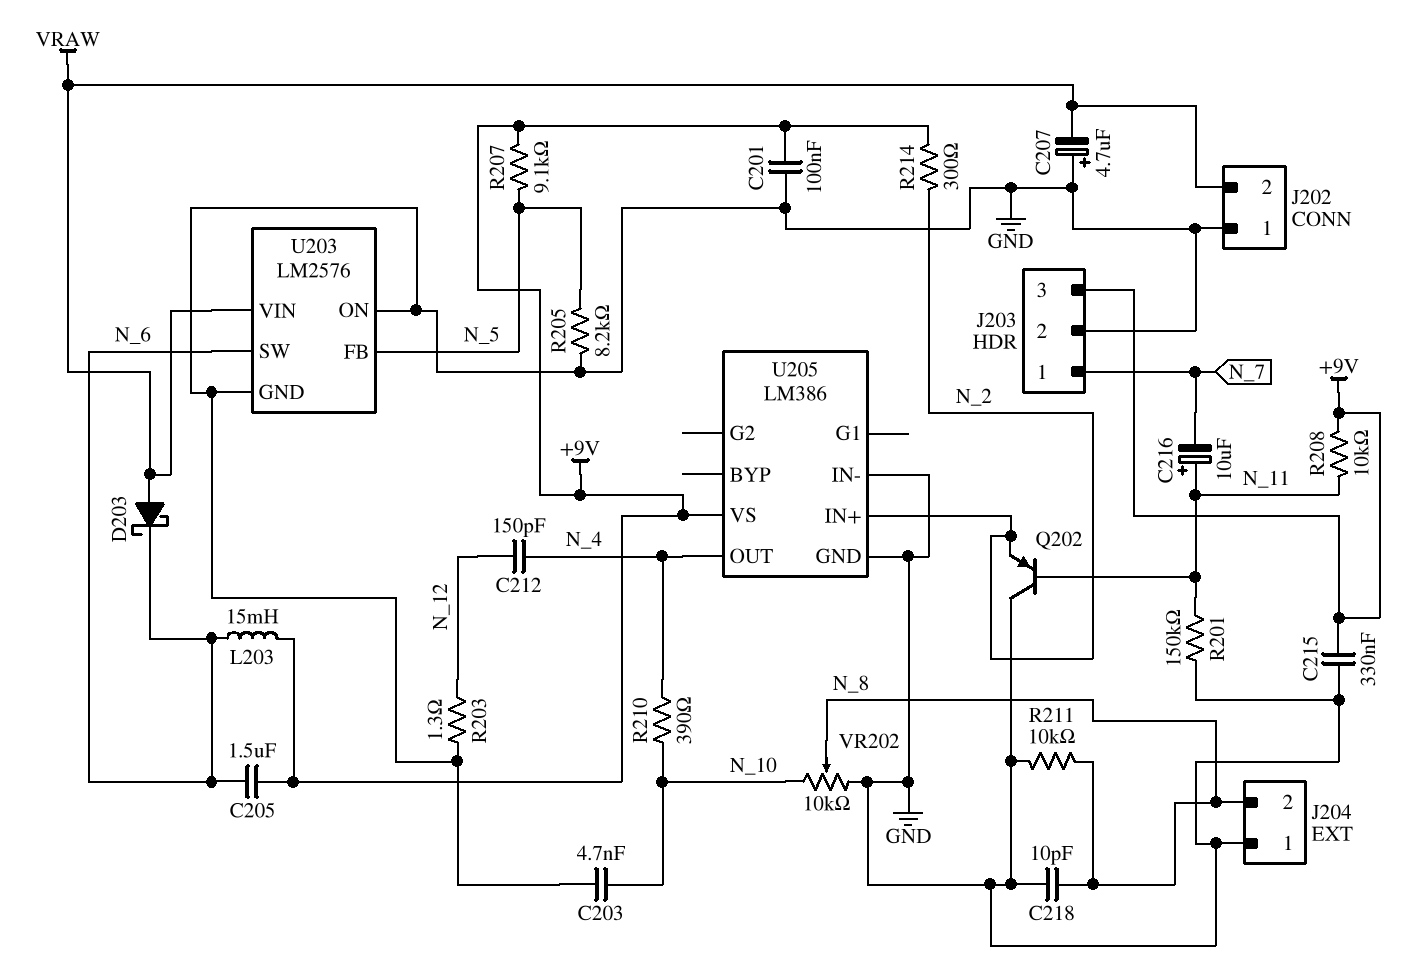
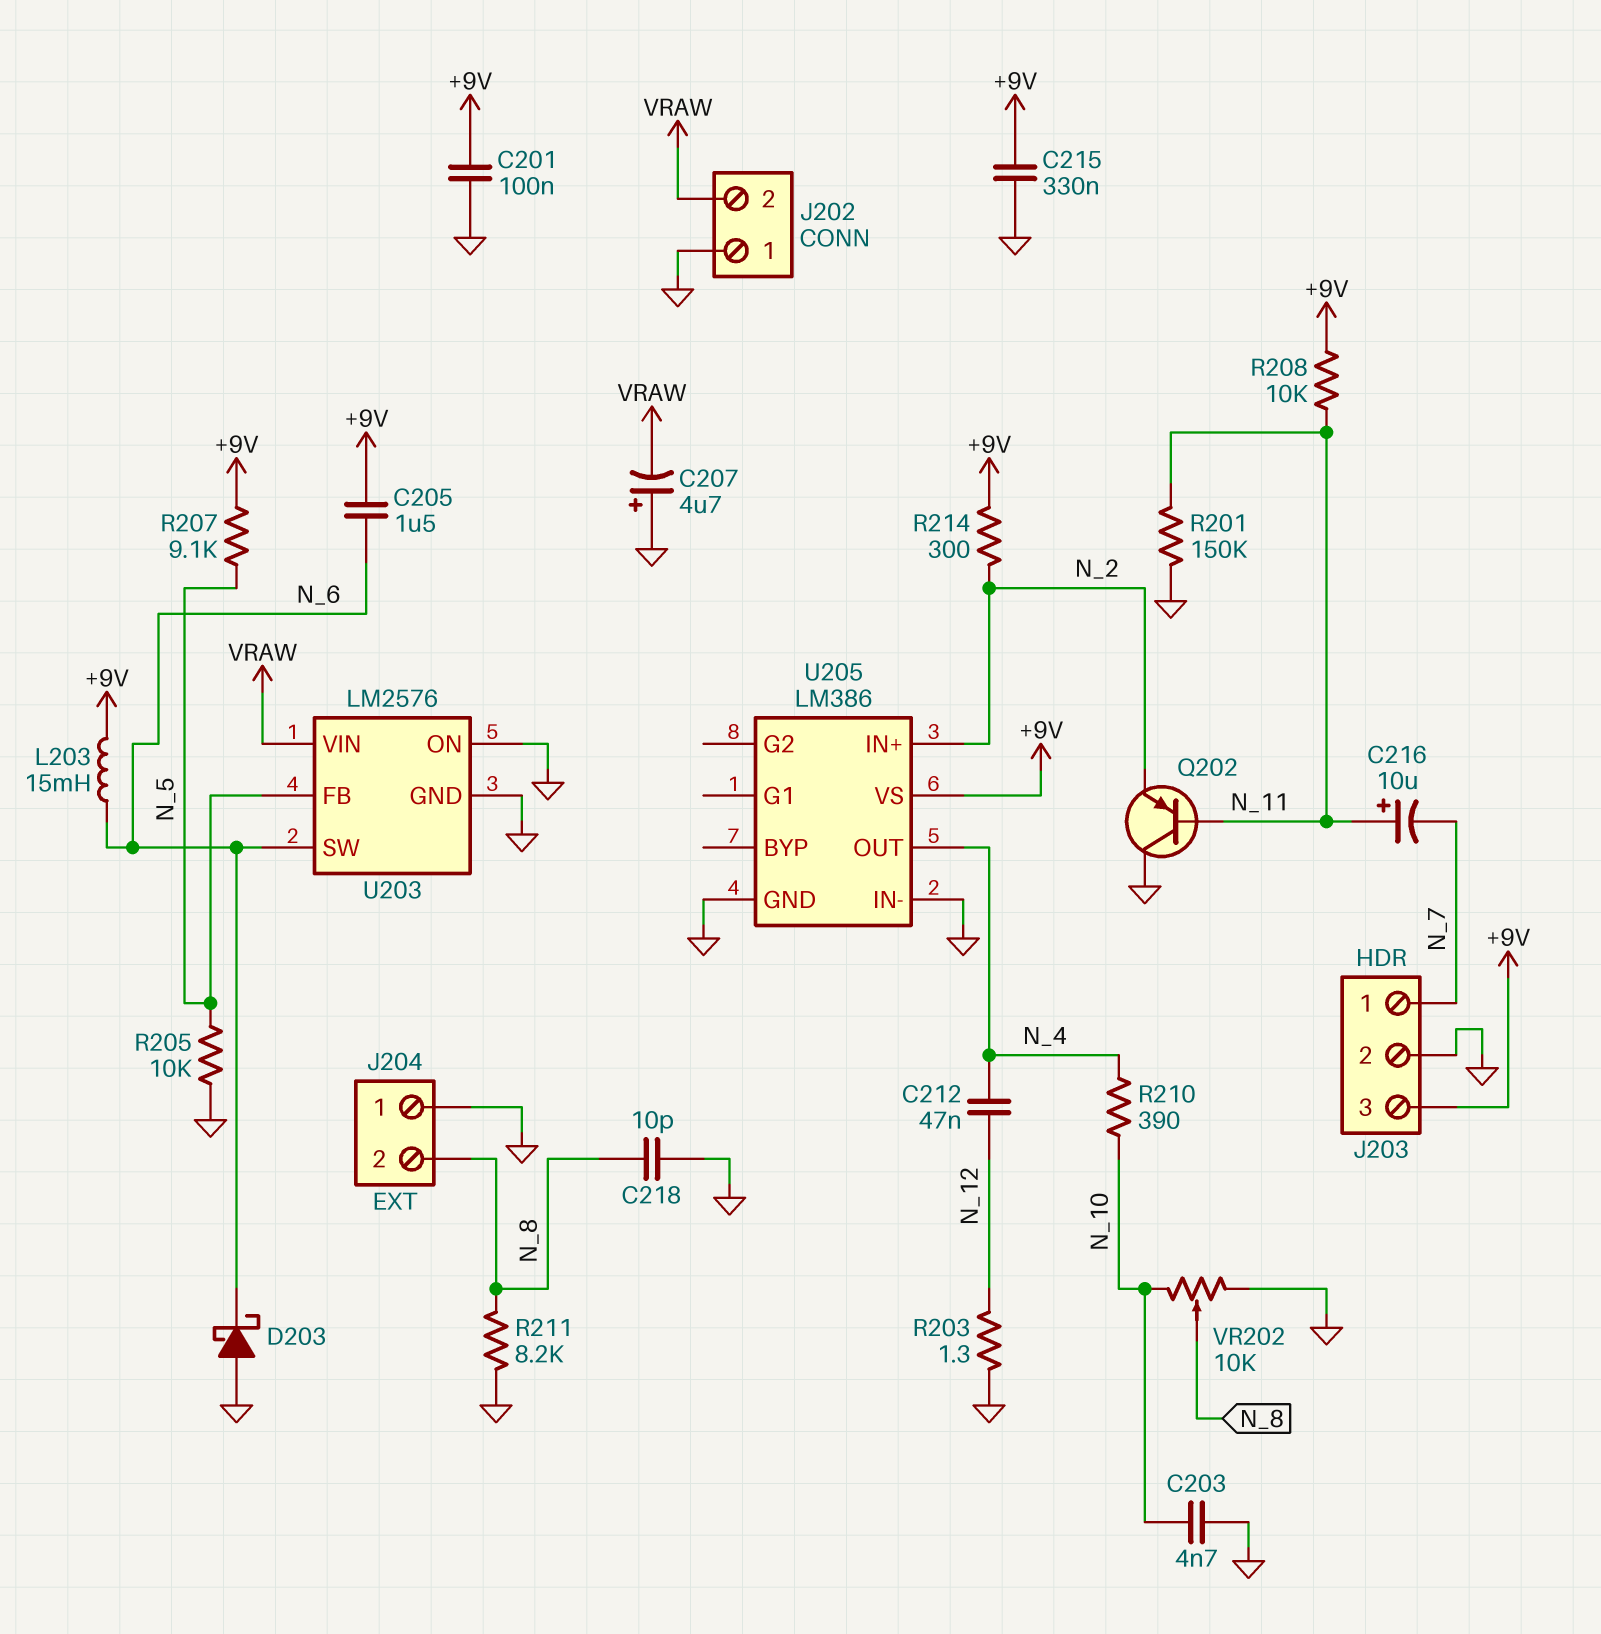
C212: 150pF (N_4, N_12) -> 47nF (N_4, N_12)
D203: schottky (A VRAW, K N_6) -> schottky (A GND, K N_6)
R205: 8.2k (GND, N_5) -> 10k (GND, N_5)
R211: 10k (GND, N_8) -> 8.2k (GND, N_8)

